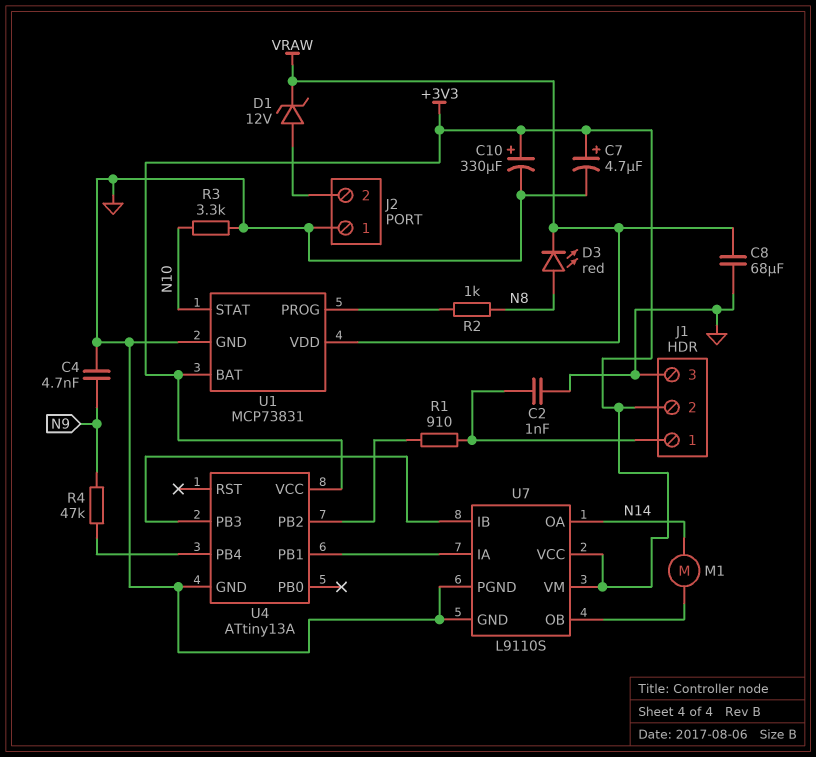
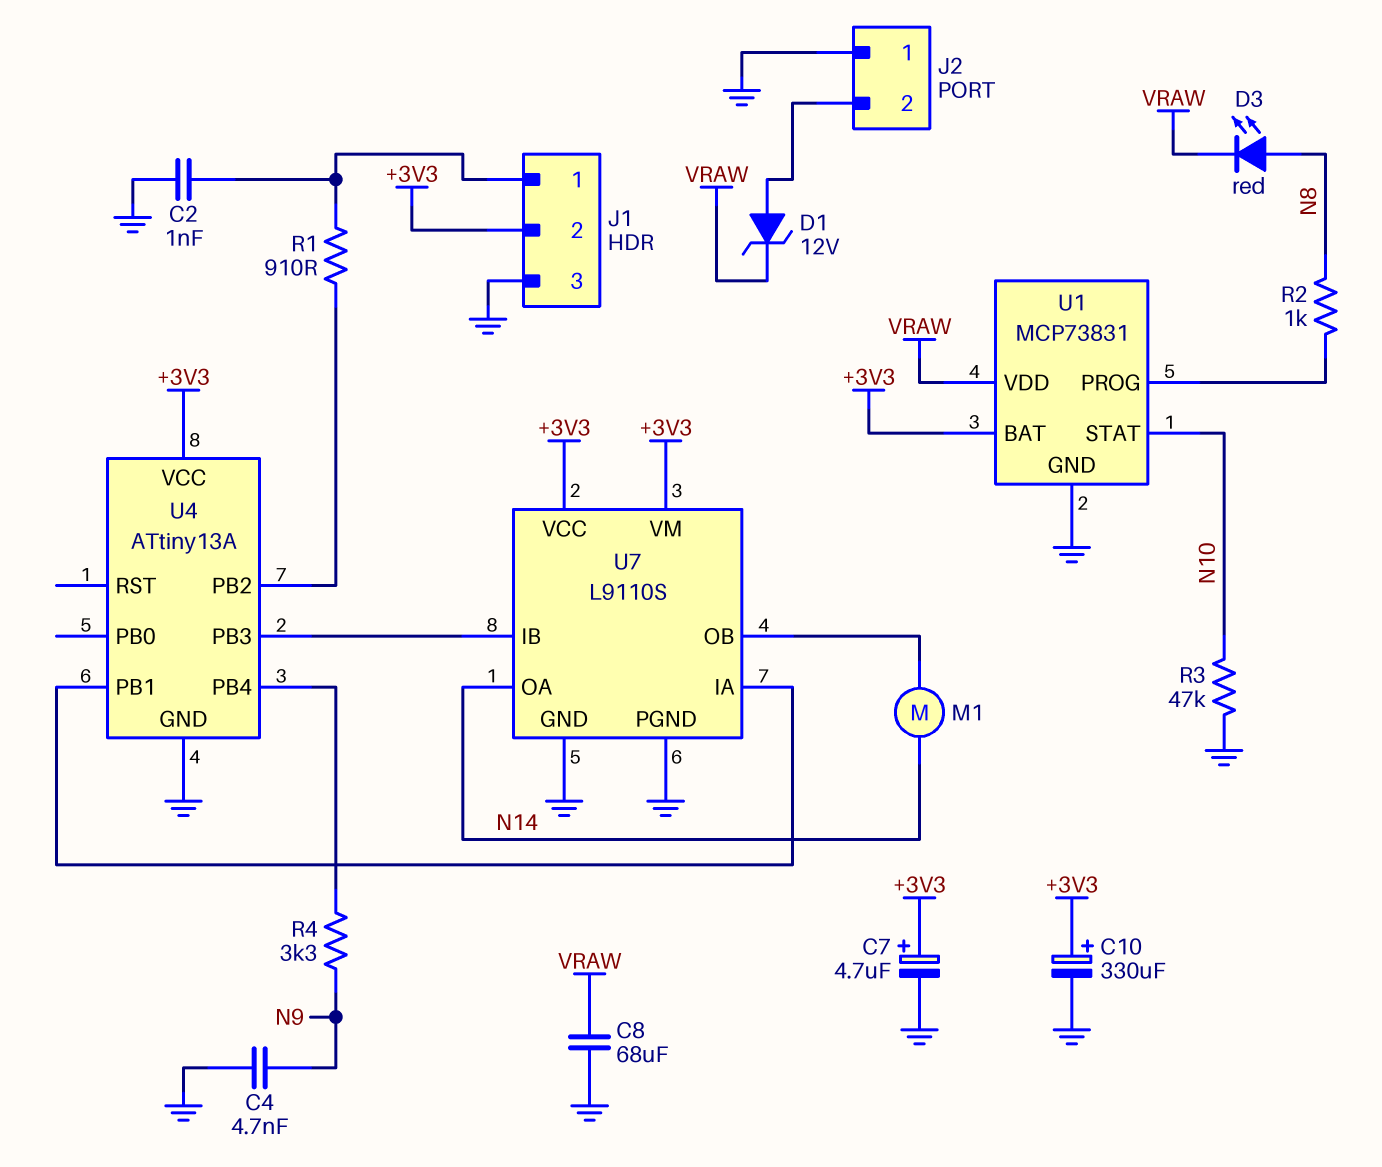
R3: 3.3k (GND, N10) -> 47k (GND, N10)
R4: 47k (N9, U4/PB4) -> 3.3k (N9, U4/PB4)

